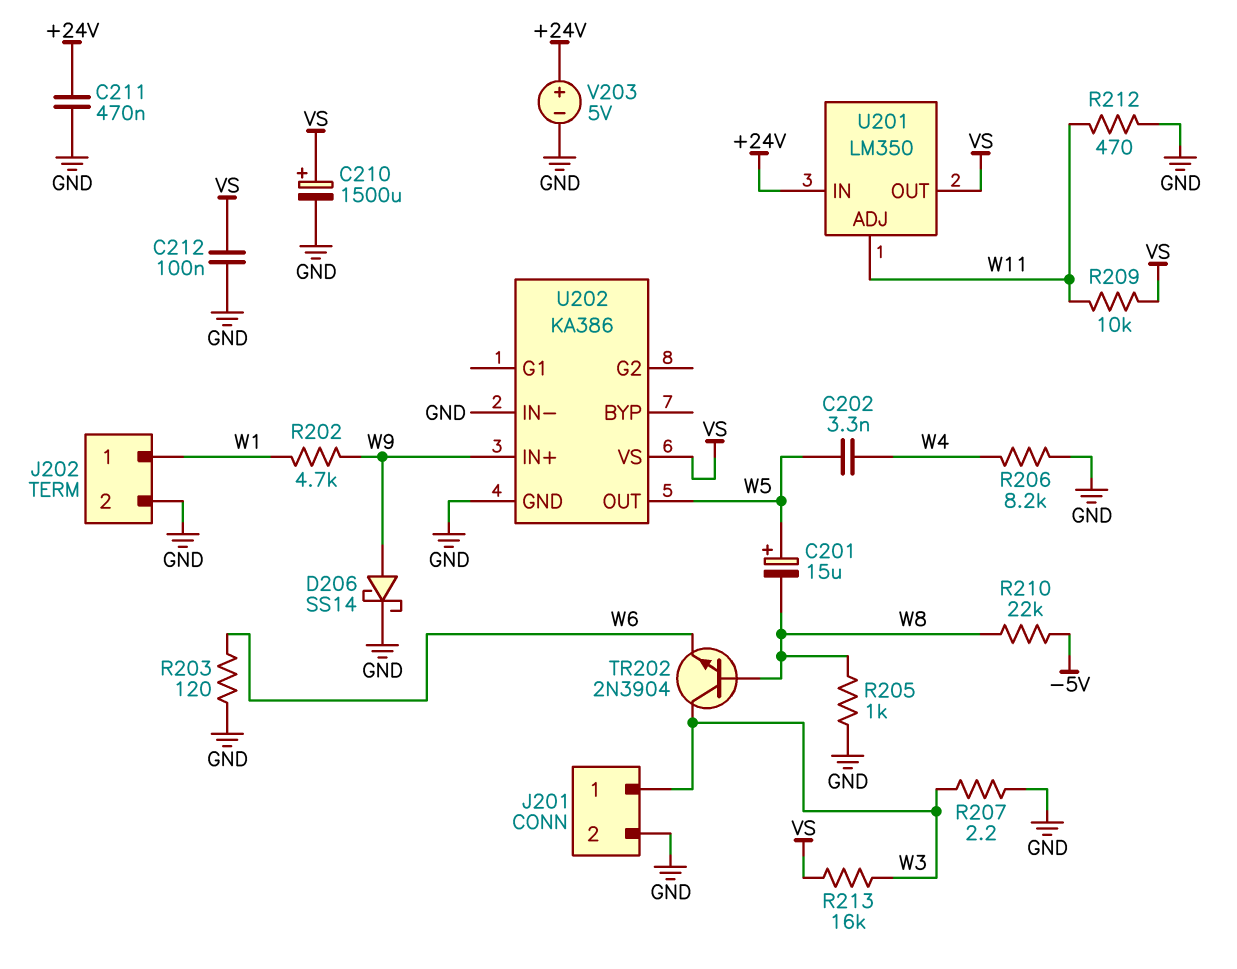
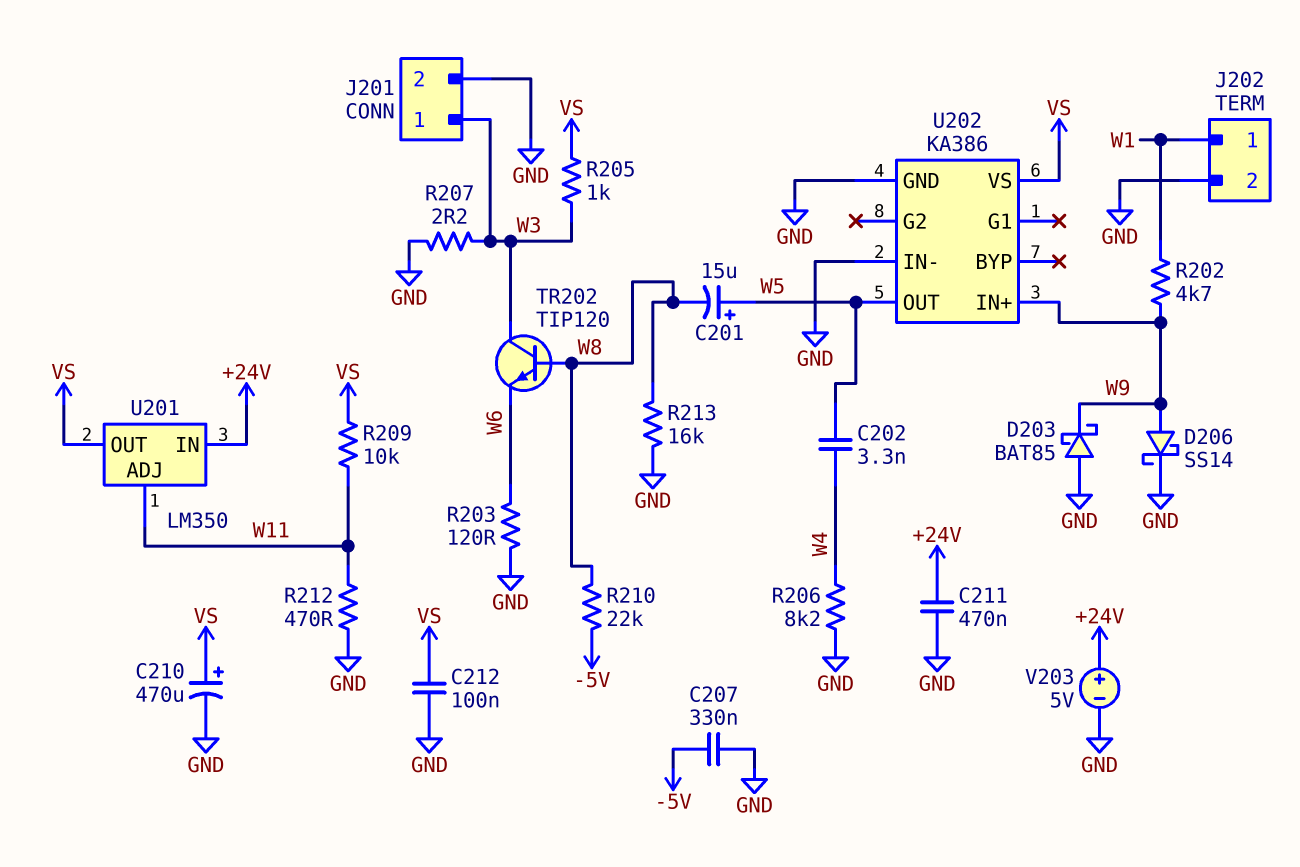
C207: none -> 330nF (-5V, GND)
C210: 1500uF (plus VS, minus GND) -> 470uF (plus VS, minus GND)
D203: none -> schottky BAT85 (A GND, K W9)
R205: 1k (GND, W8) -> 1k (VS, W3)
R213: 16k (VS, W3) -> 16k (GND, W8)
TR202: NPN 2N3904 (B W8, C W3, E W6) -> NPN TIP120 (B W8, C W3, E W6)

